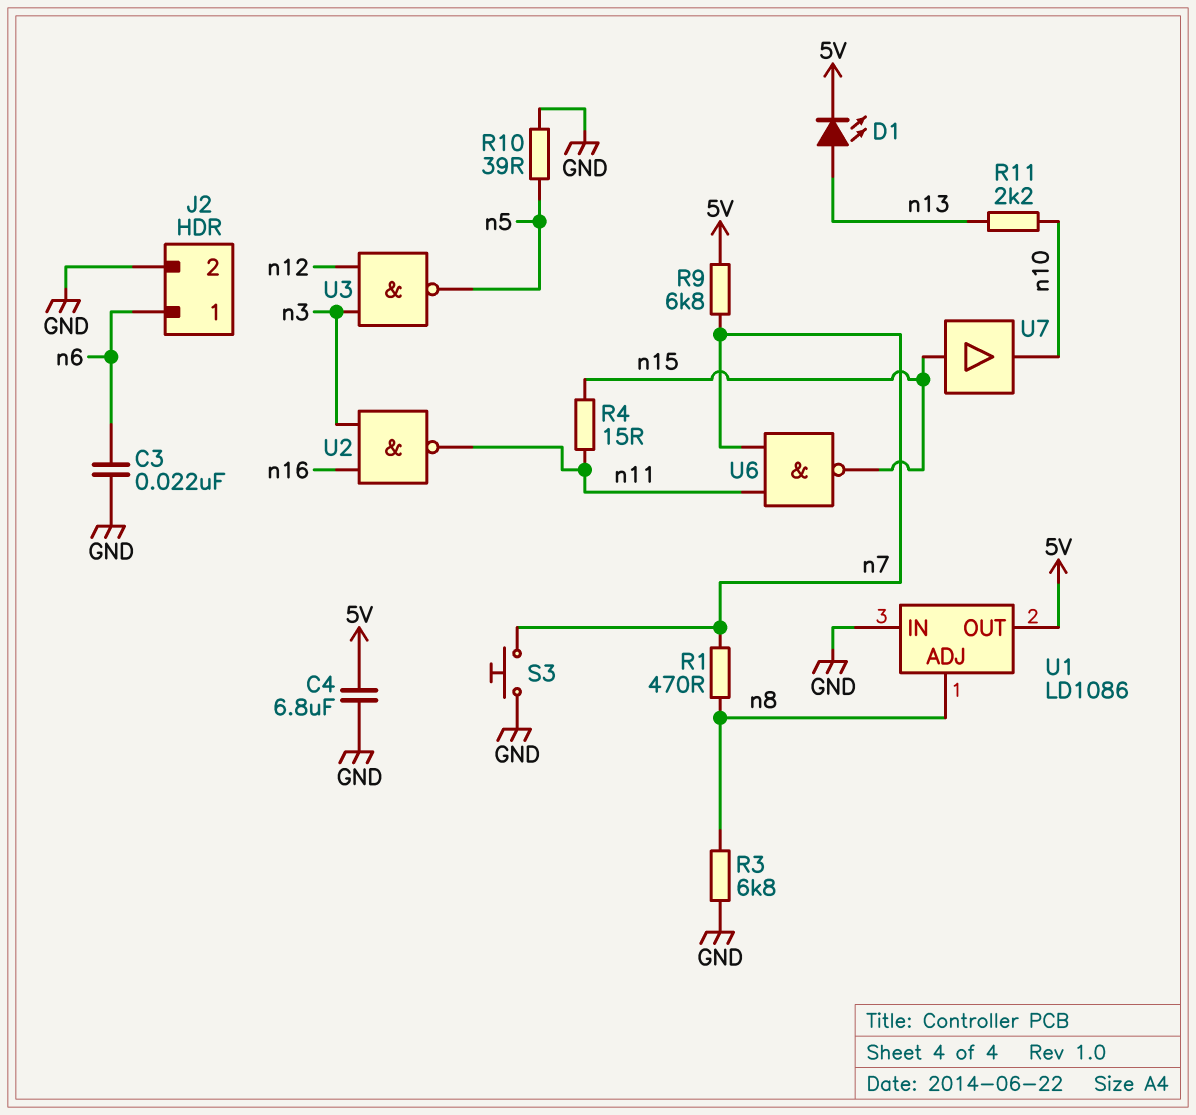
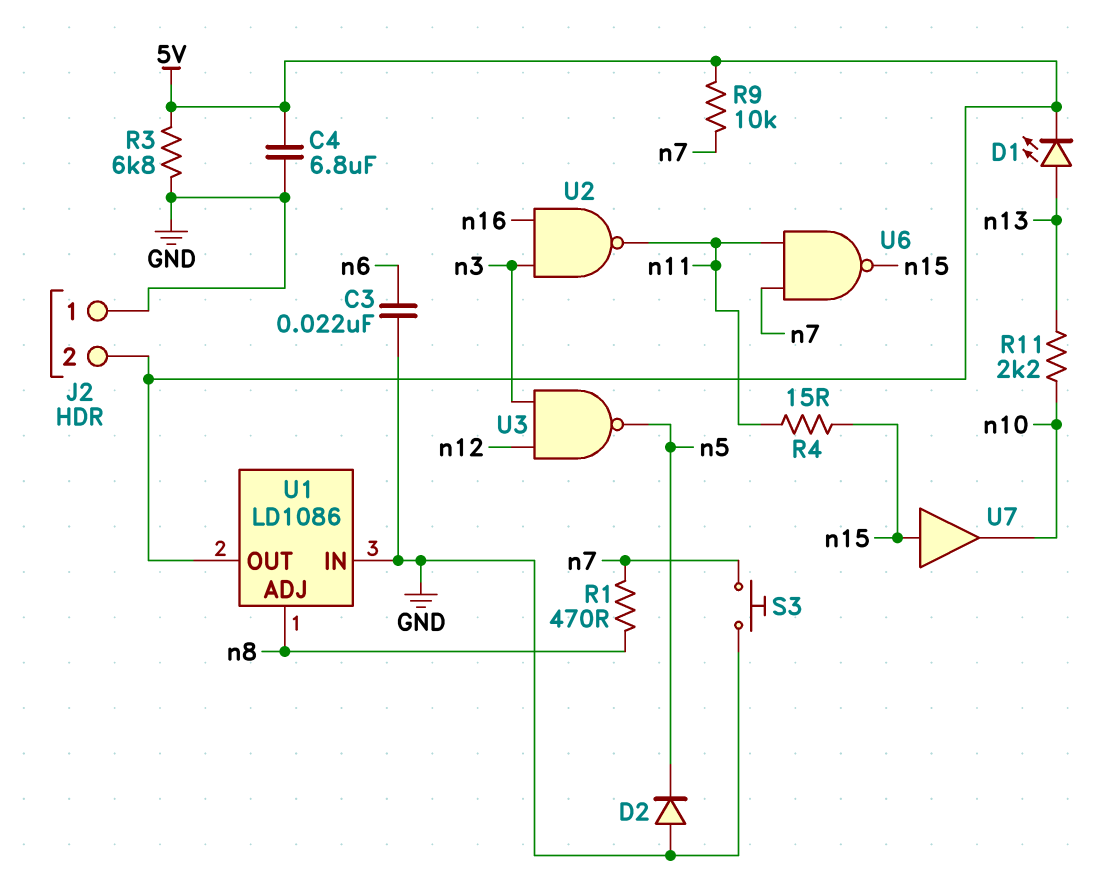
D2: none -> diode (A GND, K n5)
J2 pin 1: n6 -> GND
J2 pin 2: GND -> 5V
R3: 6.8k (GND, n8) -> 6.8k (5V, GND)
R9: 6.8k (5V, n7) -> 10k (5V, n7)
R10: 39 (GND, n5) -> none

